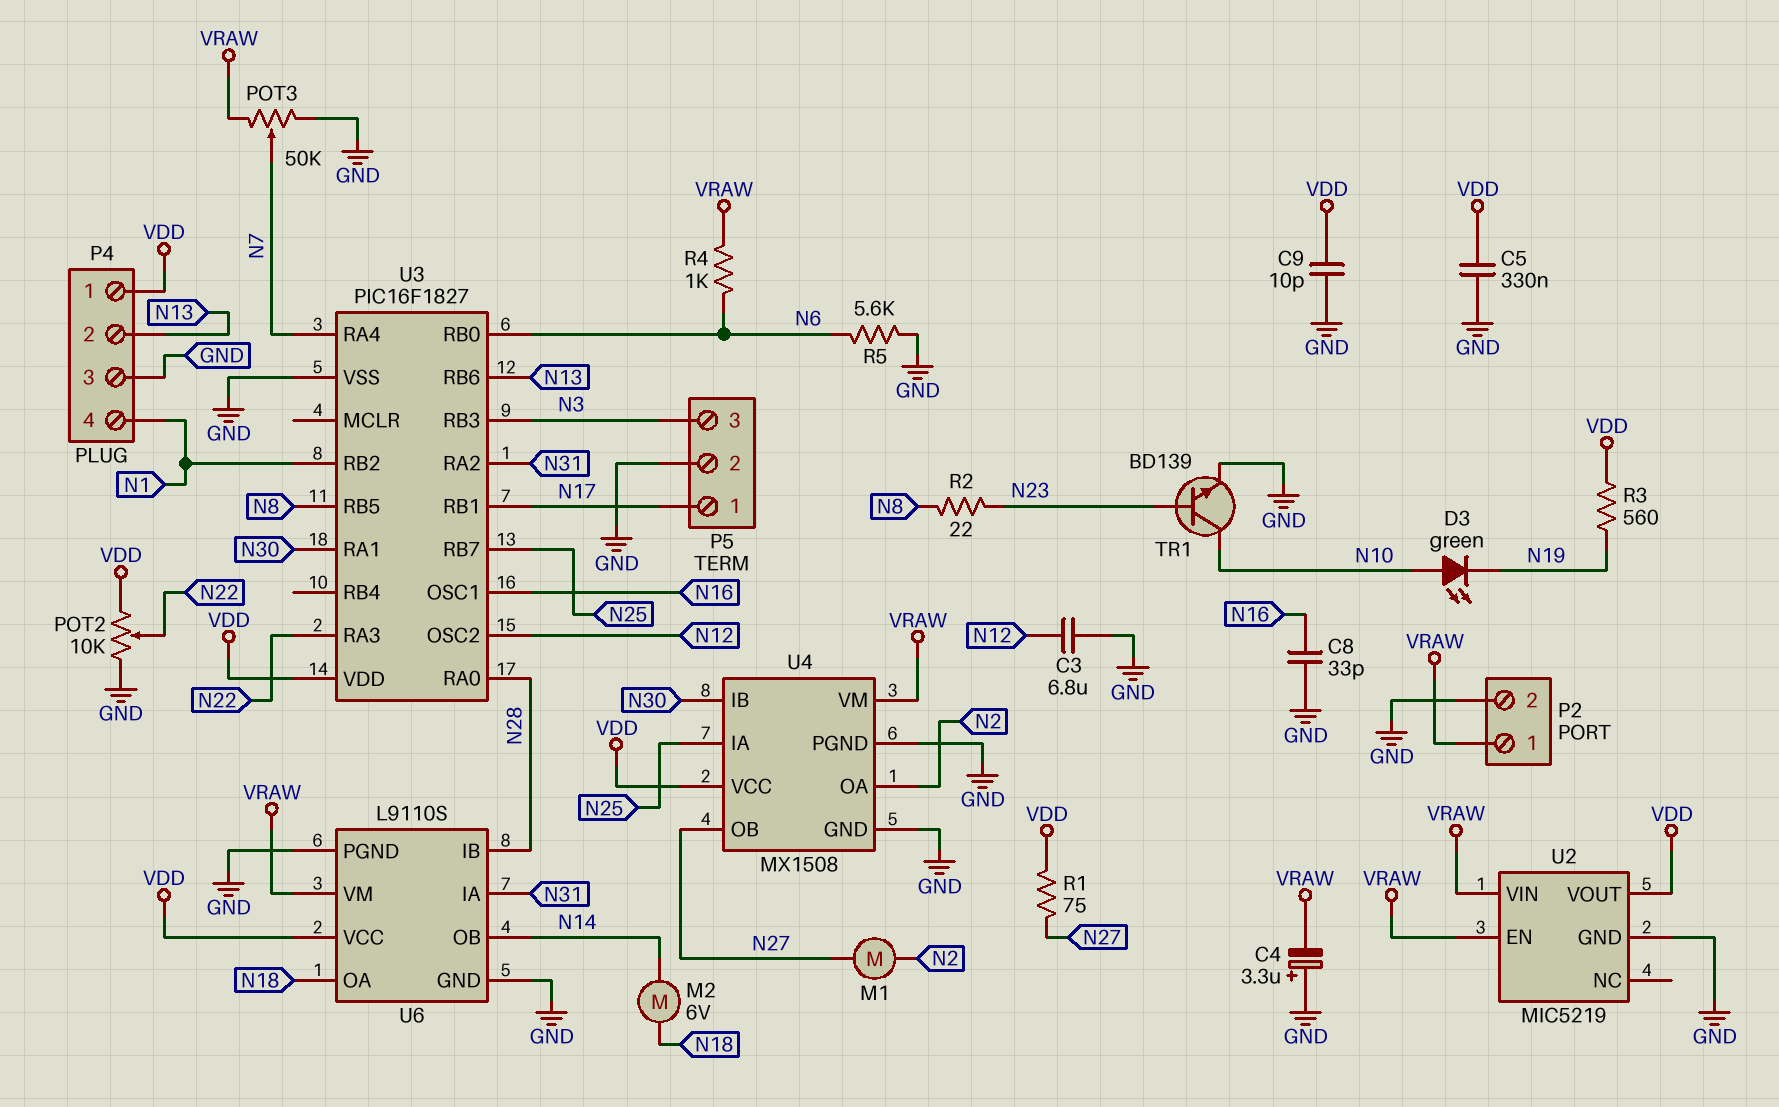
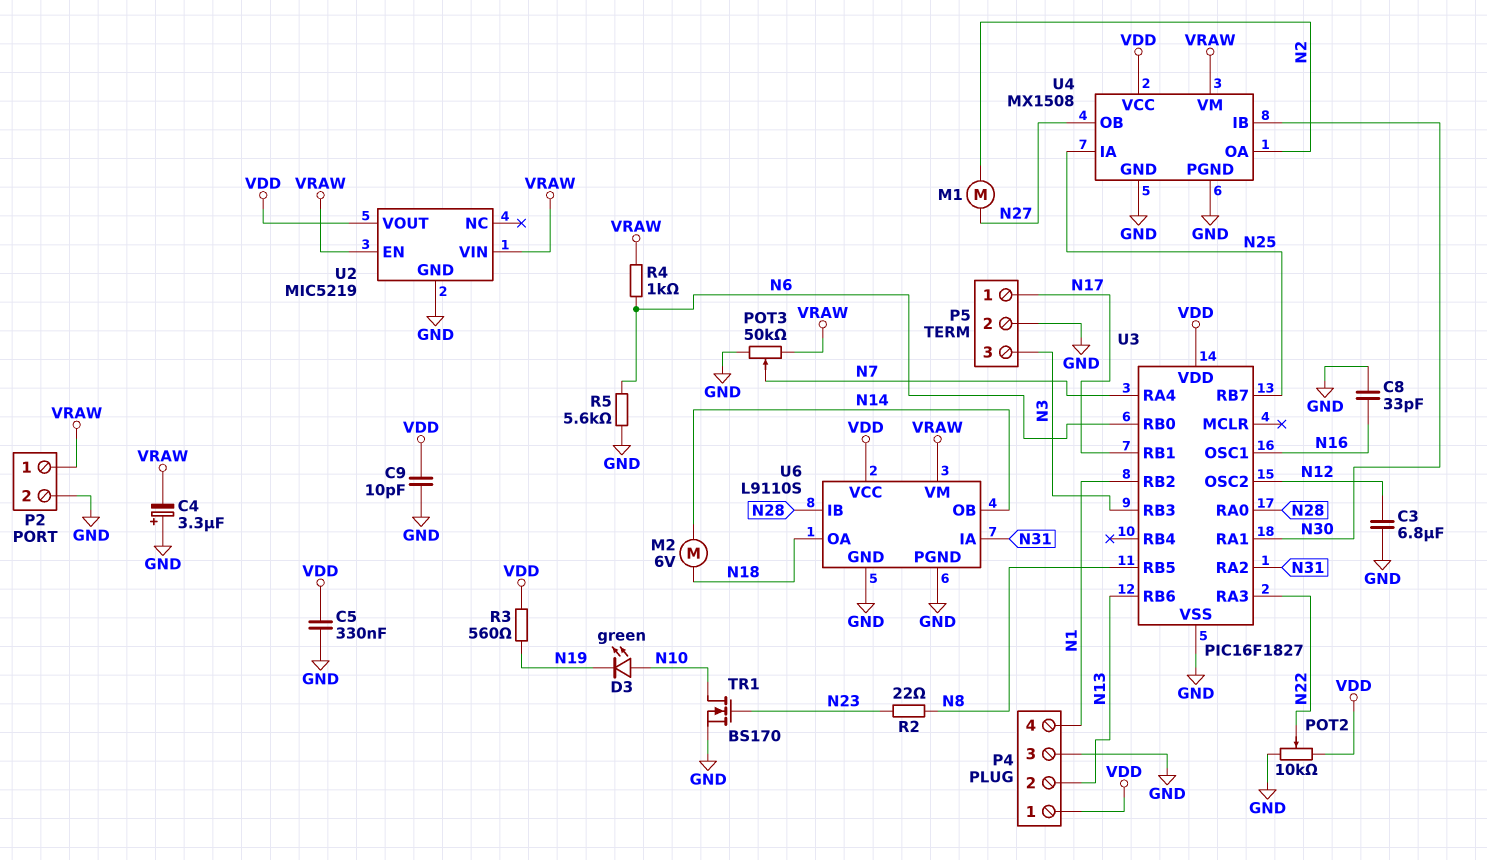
R1: 75 (N27, VDD) -> none
TR1: NPN BD139 (B N23, C N10, E GND) -> NMOS BS170 (G N23, D N10, S GND)

